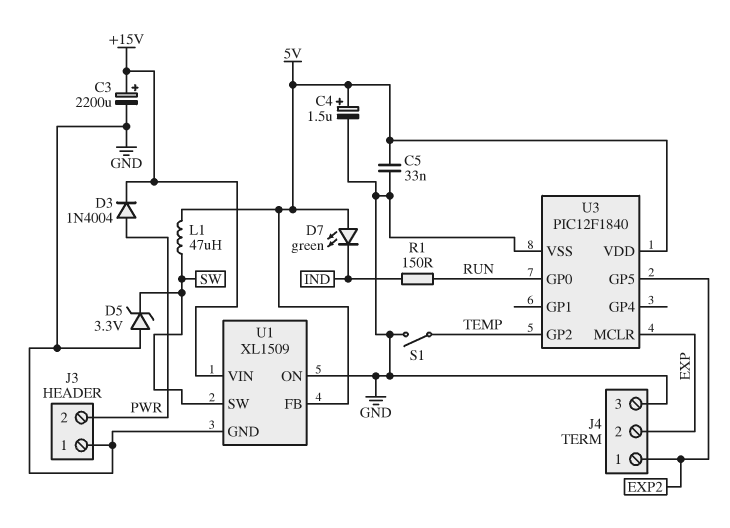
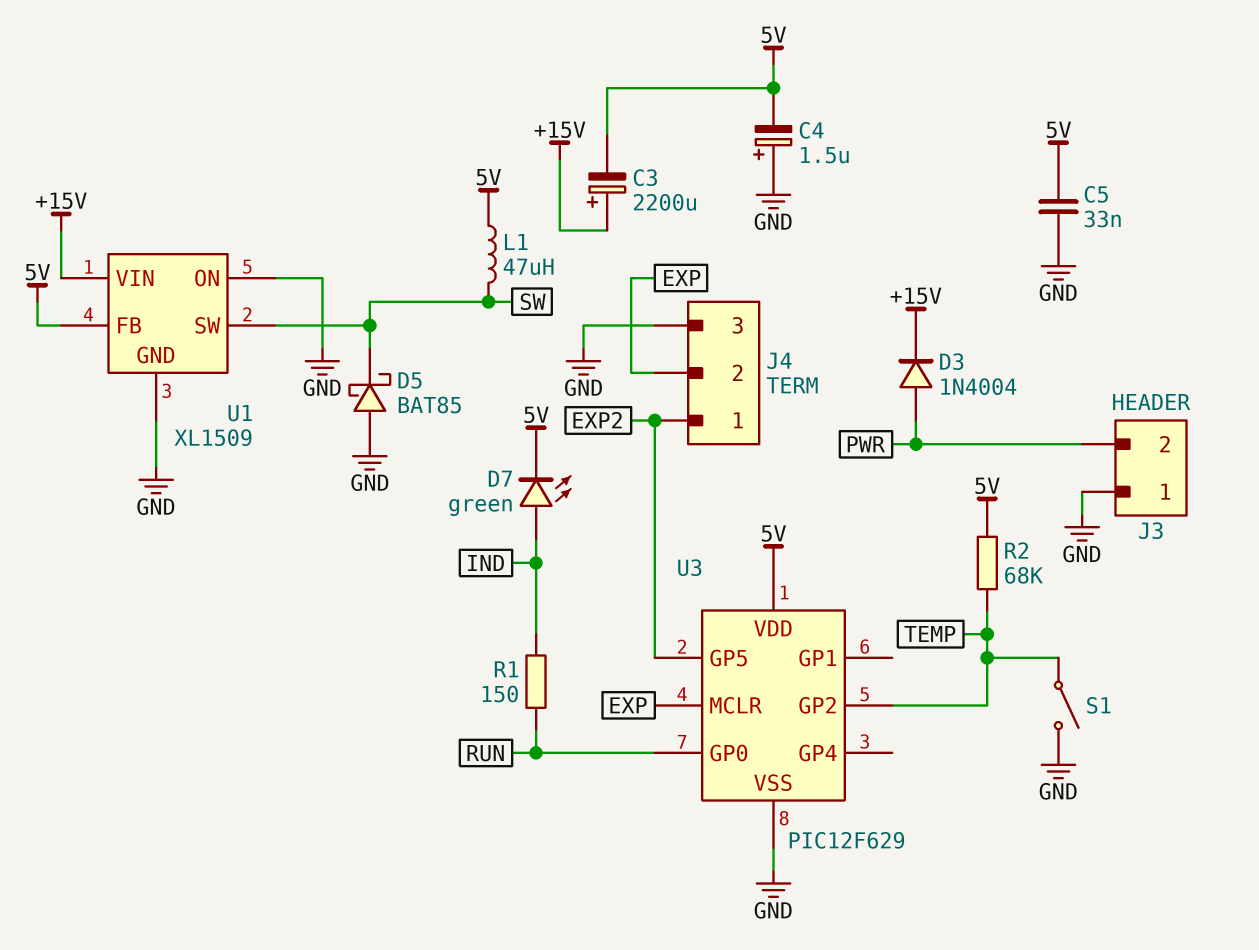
C3: 2200uF (plus +15V, minus GND) -> 2200uF (plus +15V, minus 5V)
C4: 1.5uF (plus 5V, minus GND) -> 1.5uF (plus GND, minus 5V)
D5: zener 3.3V (A GND, K SW) -> schottky BAT85 (A GND, K SW)
D7: LED green (A 5V, K IND) -> LED green (A IND, K 5V)
R2: none -> 68k (5V, TEMP)
U3: PIC12F1840 -> PIC12F629

